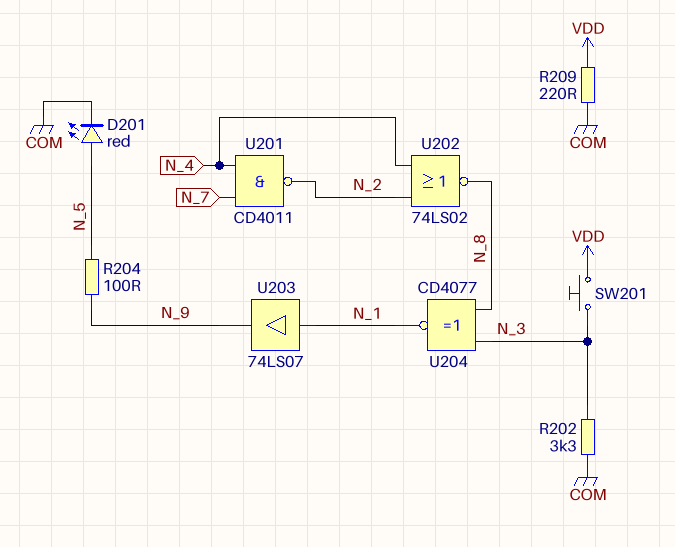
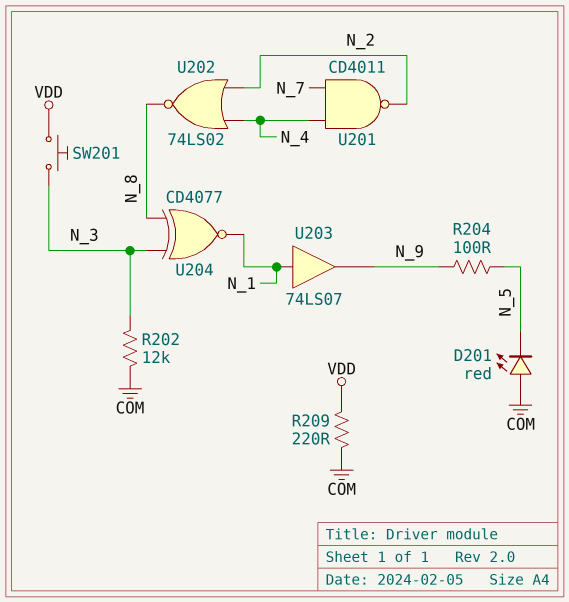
D201: LED red (A N_5, K COM) -> LED red (A COM, K N_5)
R202: 3.3k (COM, N_3) -> 12k (COM, N_3)

